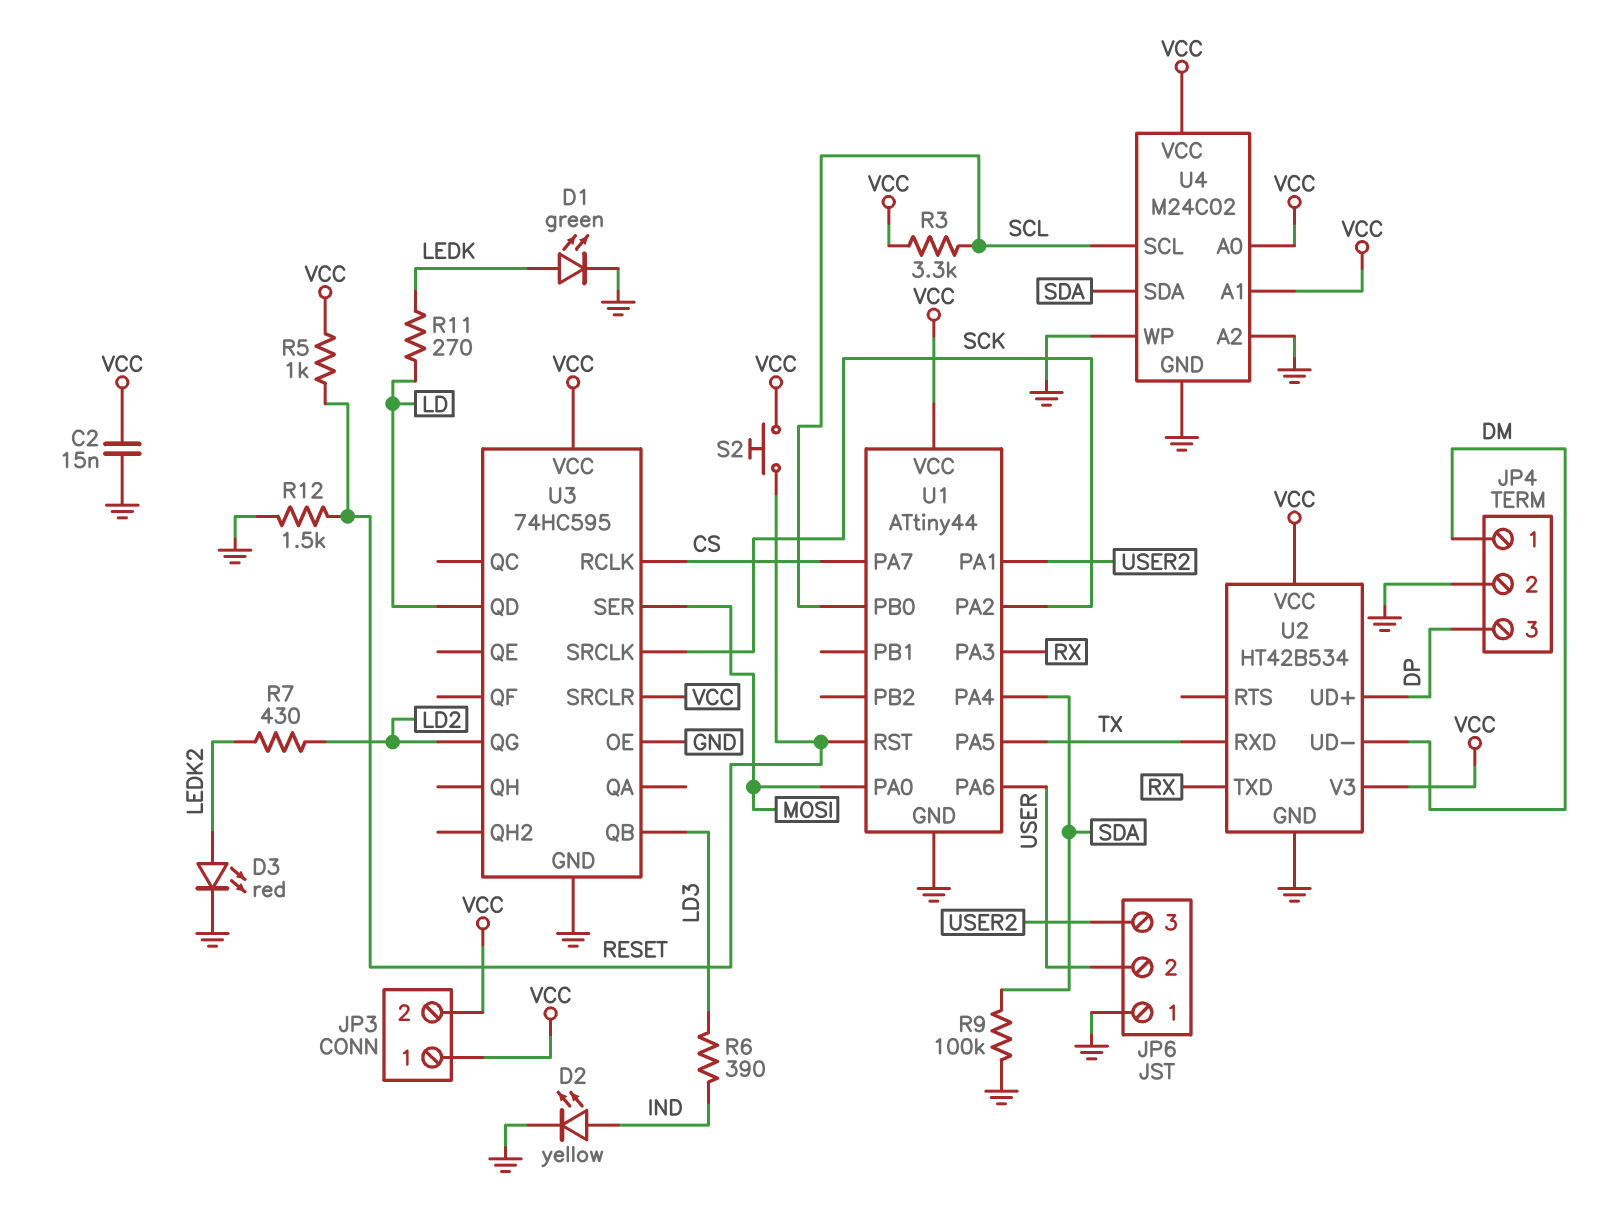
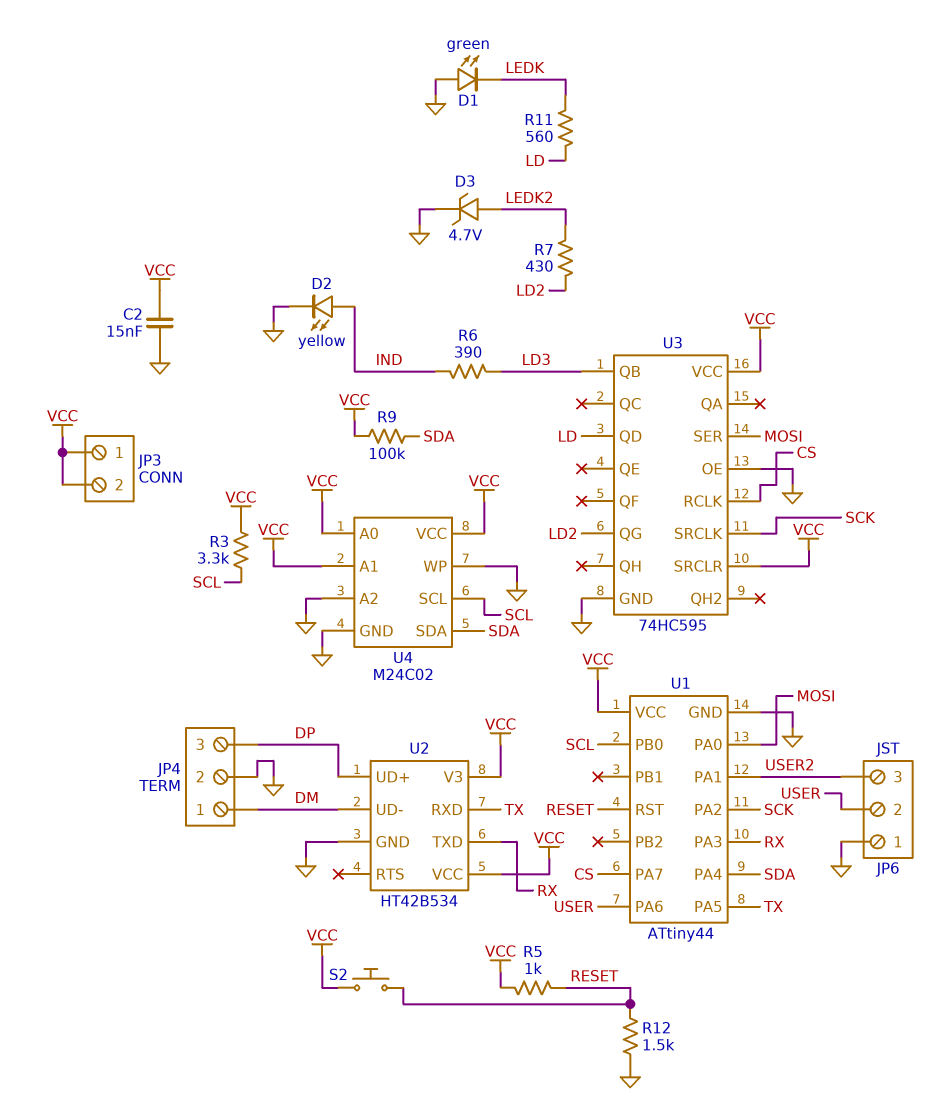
D1: LED green (A LEDK, K GND) -> LED green (A GND, K LEDK)
D3: LED red (A LEDK2, K GND) -> zener 4.7V (A LEDK2, K GND)
R9: 100k (GND, SDA) -> 100k (SDA, VCC)
R11: 270 (LD, LEDK) -> 560 (LD, LEDK)

